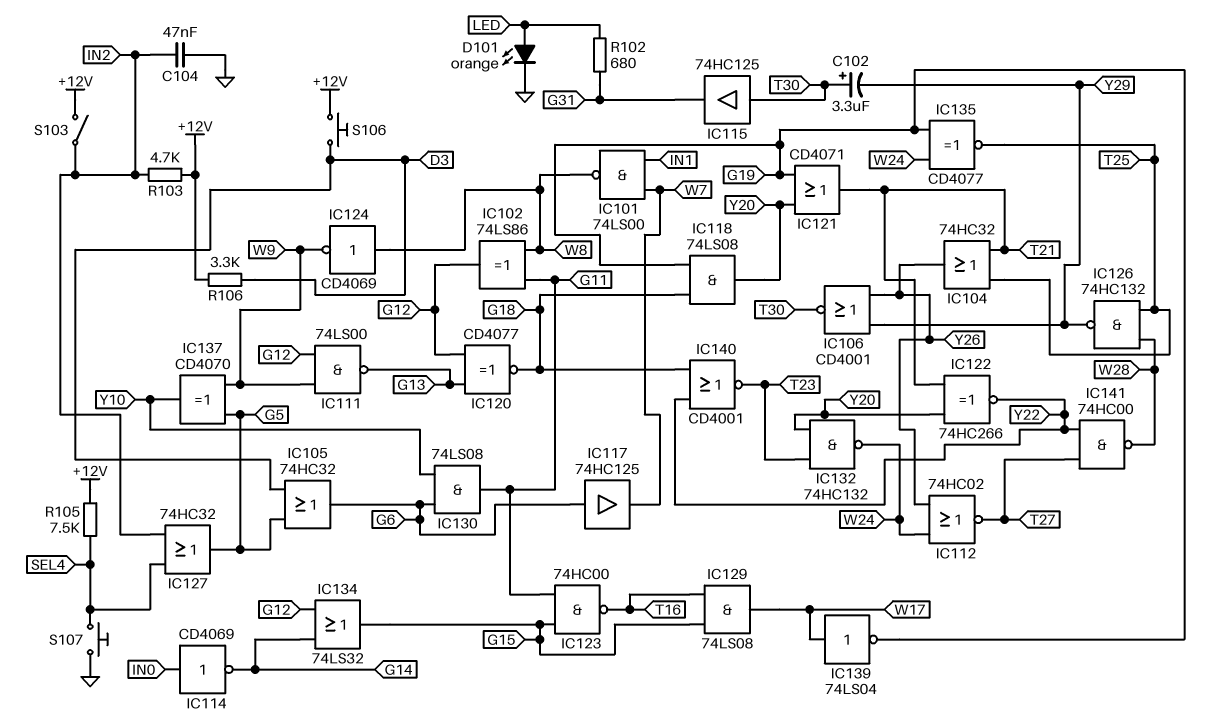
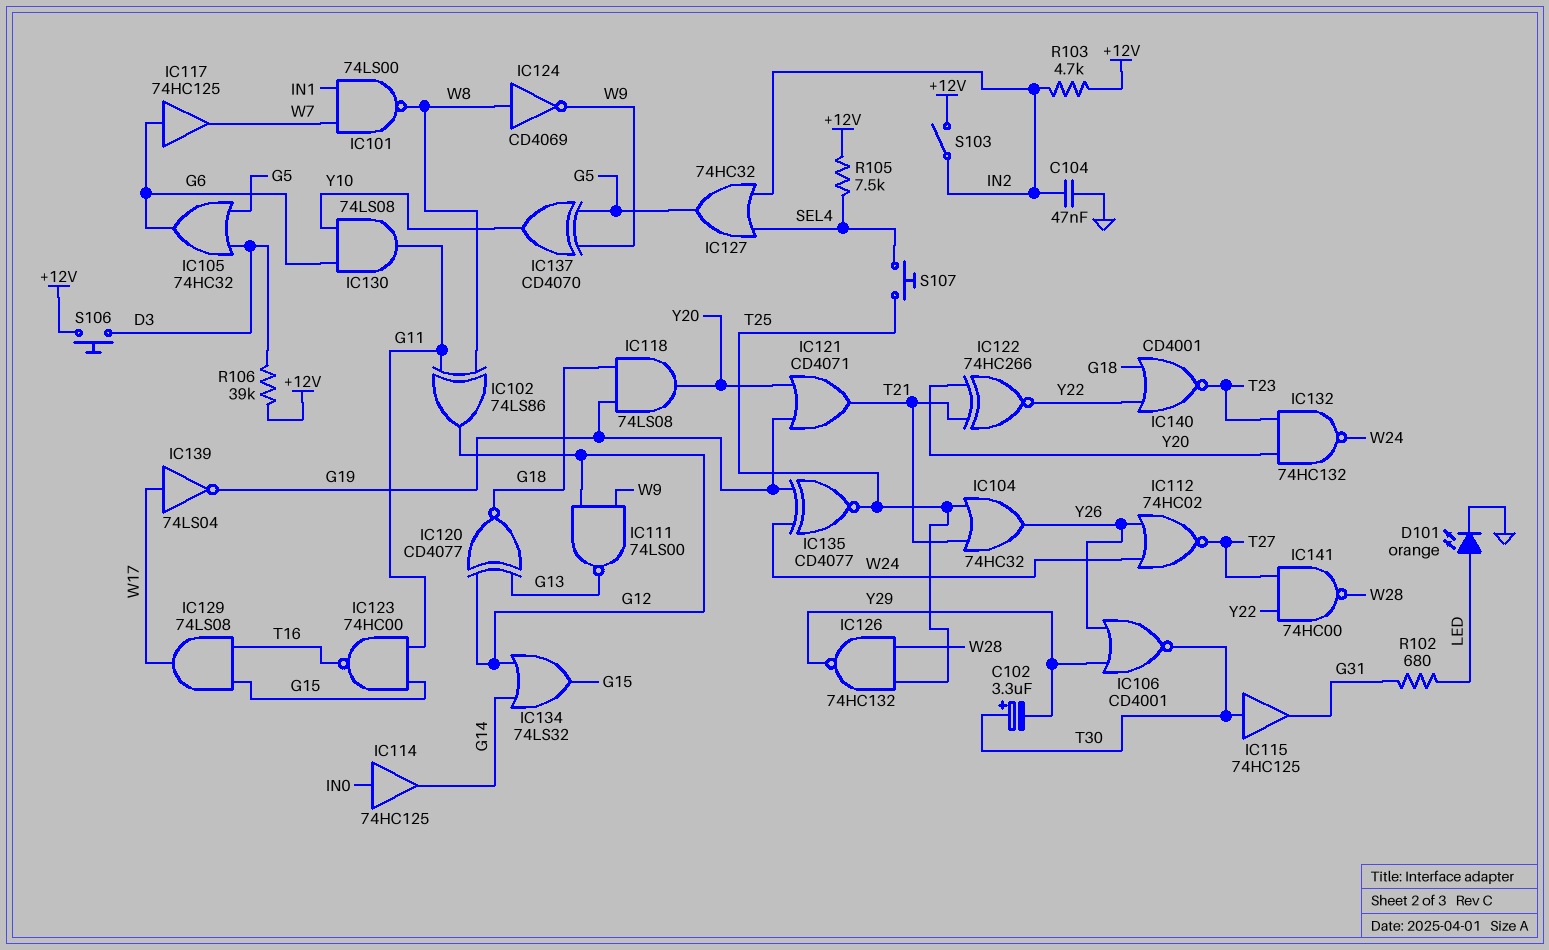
IC114: NOT CD4069 (in IN0, out G14) -> buffer 74HC125 (in IN0, out G14)
R106: 3.3k (+12V, D3) -> 39k (+12V, D3)
S107: button (GND, SEL4) -> button (SEL4, T25)

